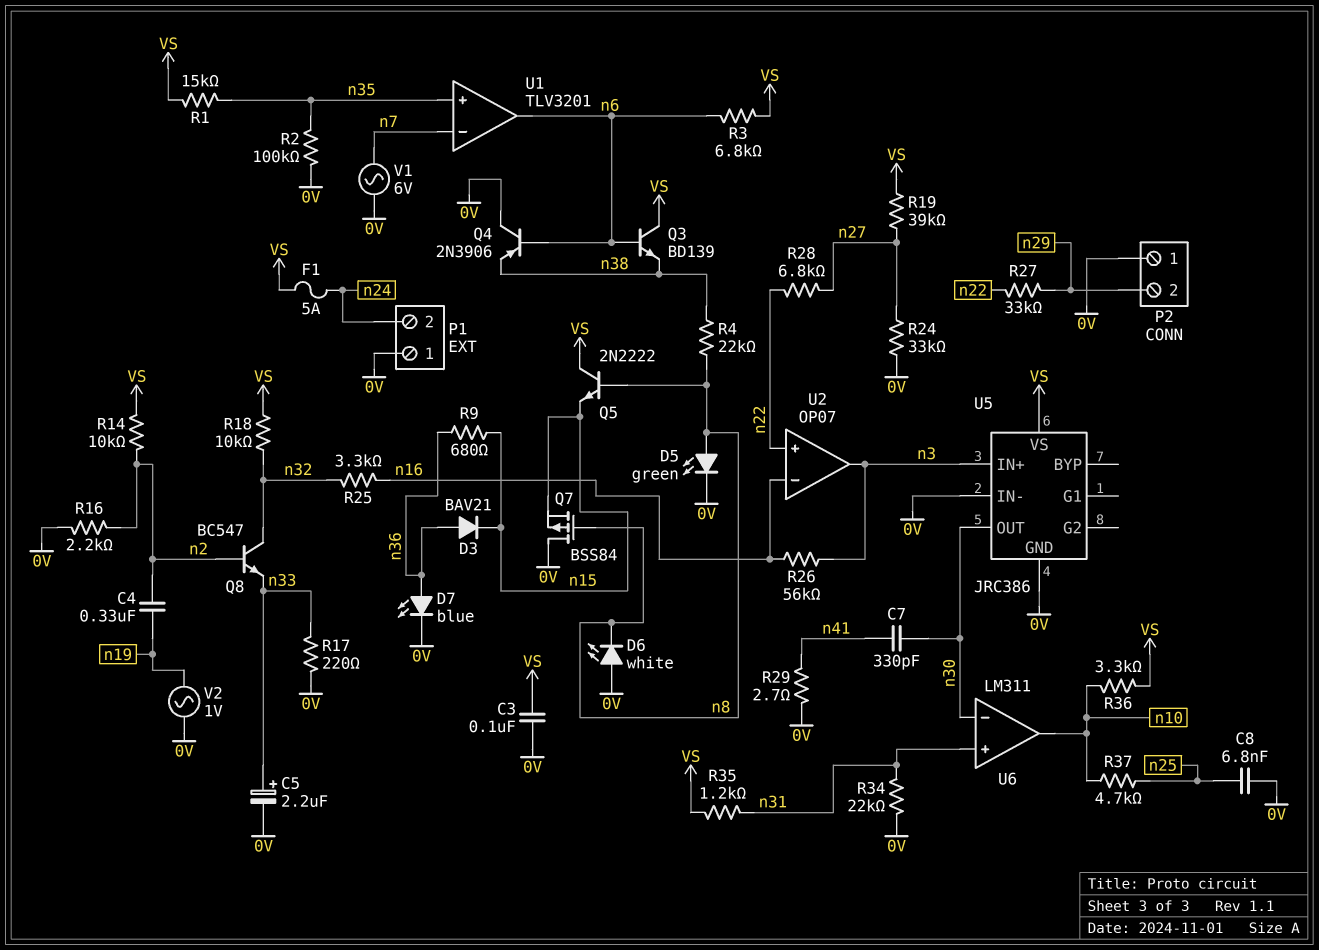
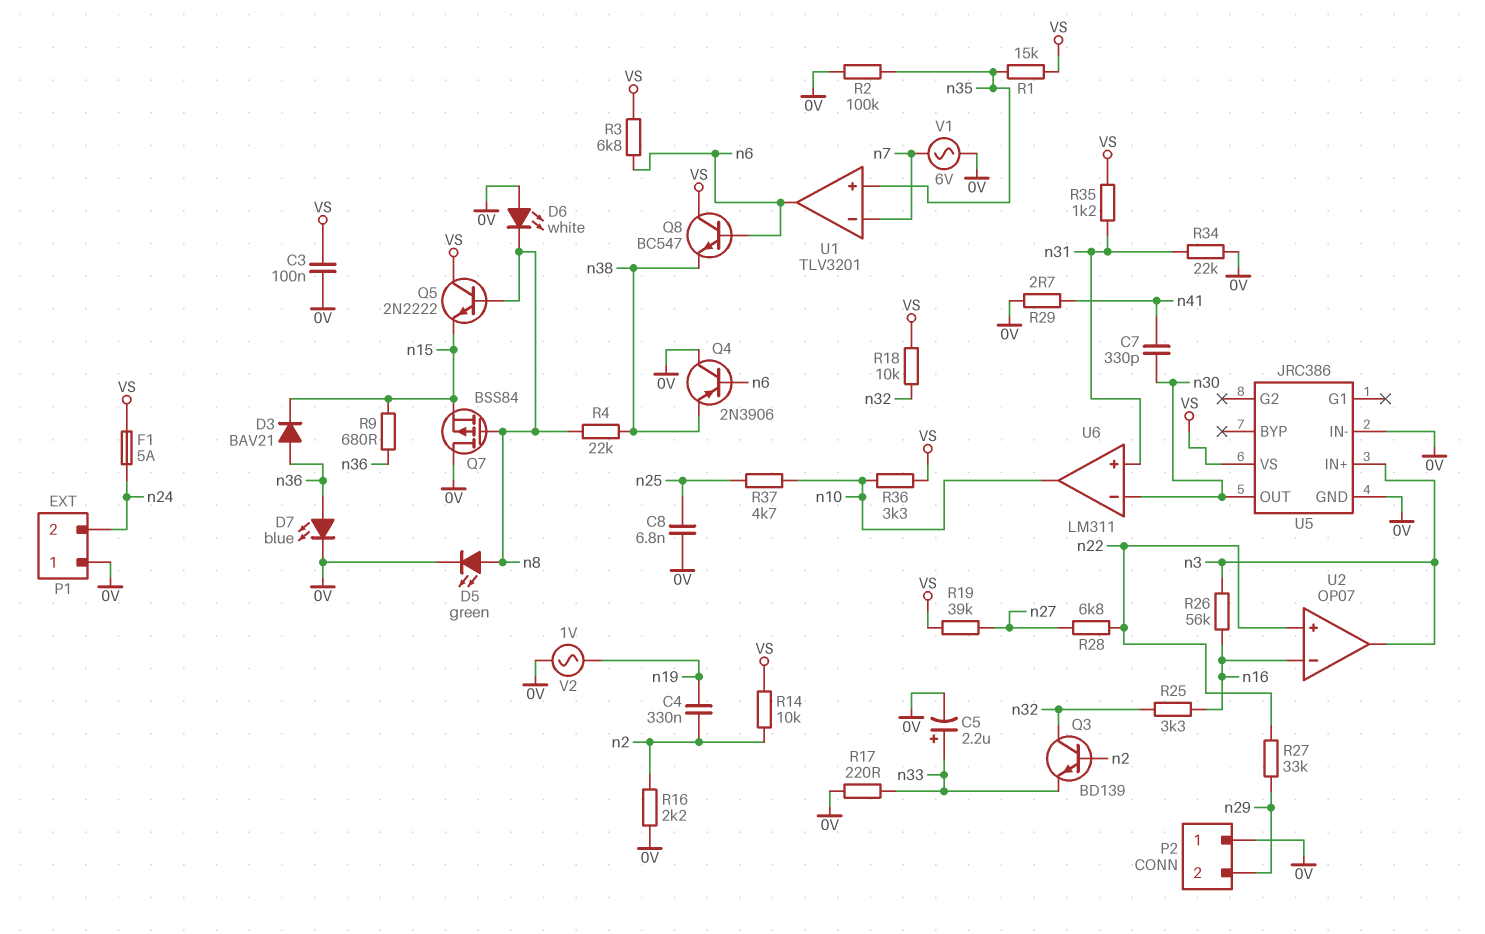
Q3: NPN BD139 (B n6, C VS, E n38) -> NPN BD139 (B n2, C n32, E n33)
Q8: NPN BC547 (B n2, C n32, E n33) -> NPN BC547 (B n6, C VS, E n38)
R24: 33k (0V, n27) -> none

